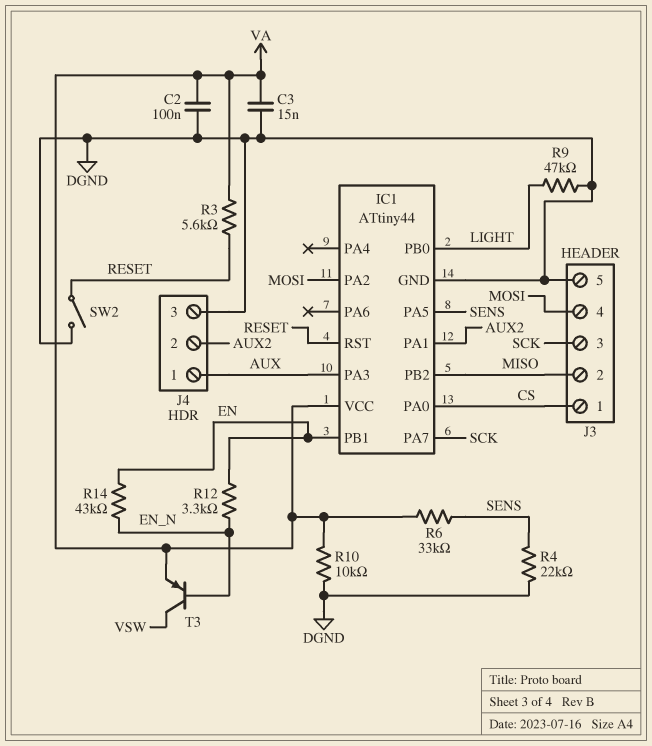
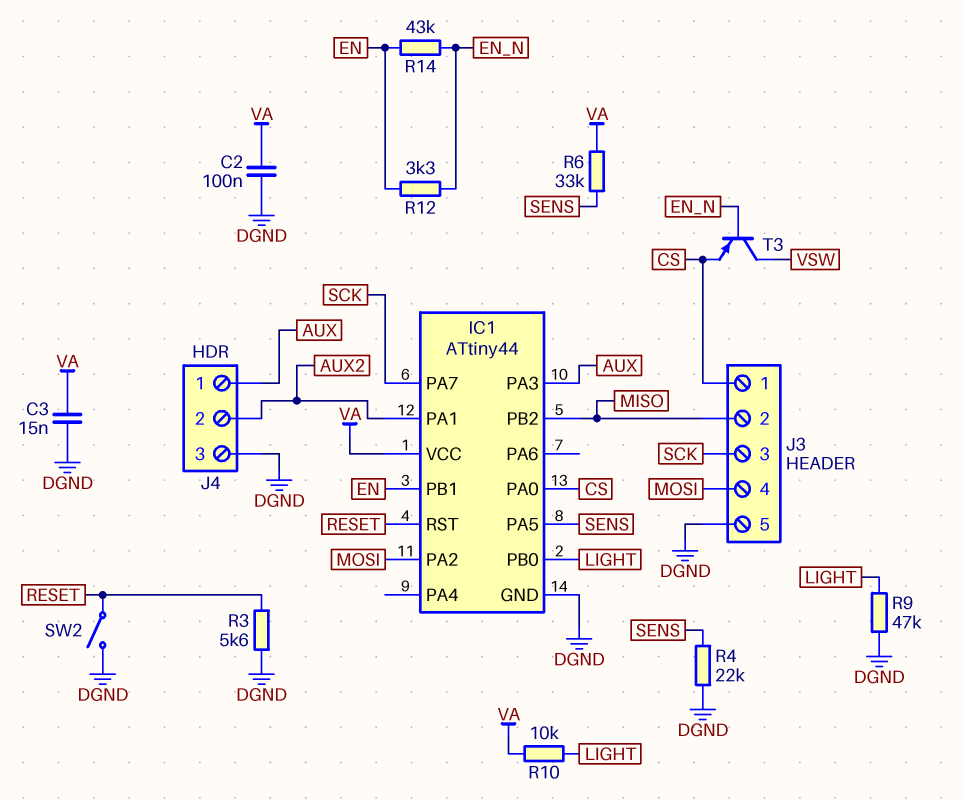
R3: 5.6k (RESET, VA) -> 5.6k (DGND, RESET)
R10: 10k (DGND, VA) -> 10k (LIGHT, VA)
T3: PNP (B EN_N, C VSW, E VA) -> PNP (B EN_N, C VSW, E CS)

